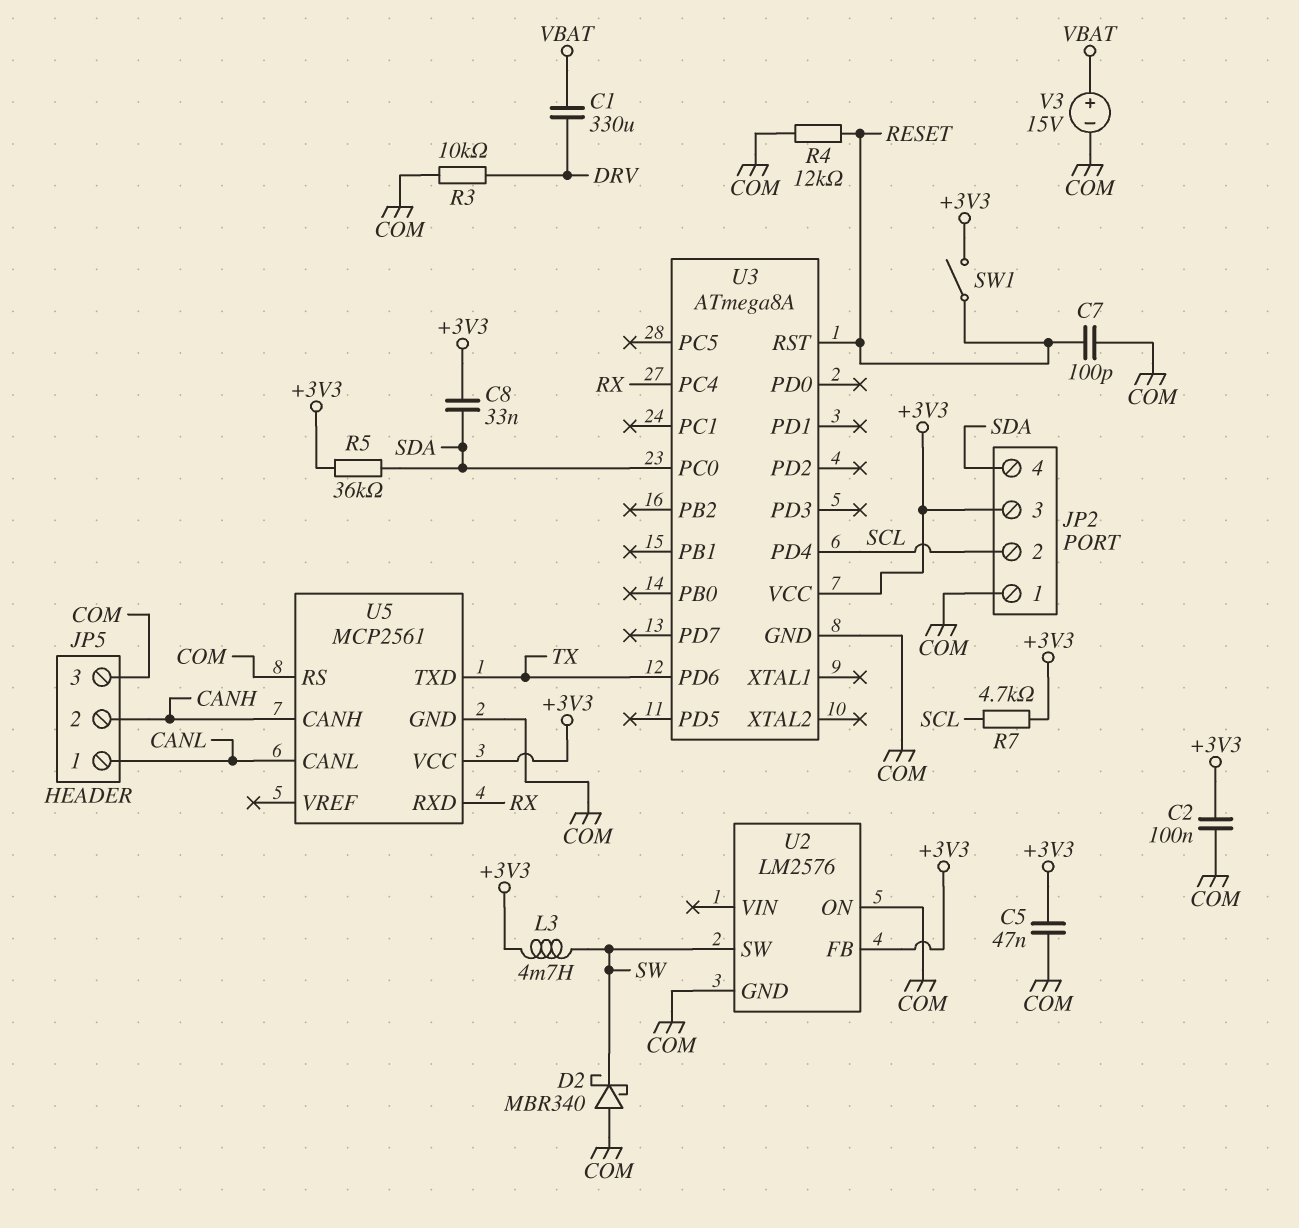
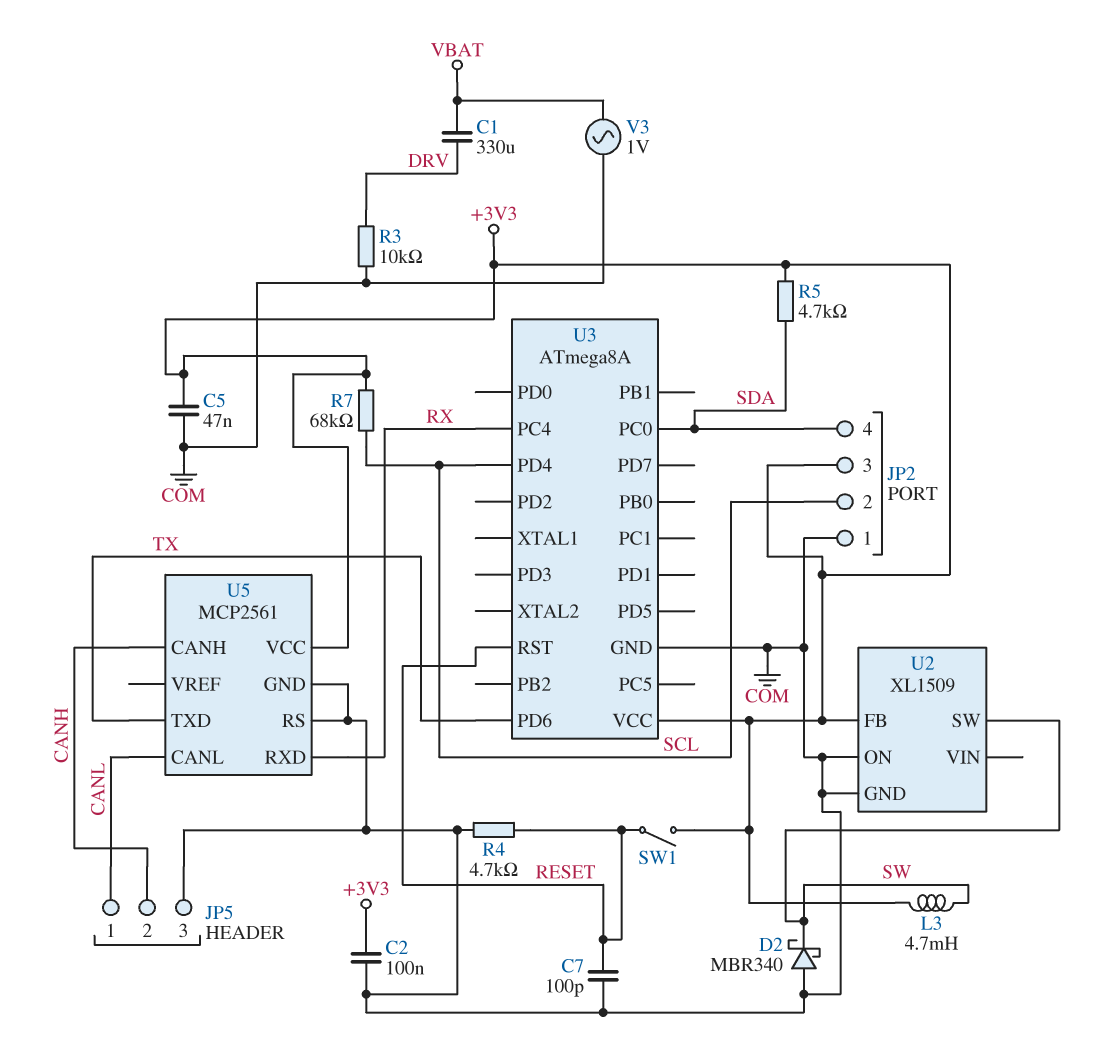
C8: 33nF (+3V3, SDA) -> none
R4: 12k (COM, RESET) -> 4.7k (COM, RESET)
R5: 36k (+3V3, SDA) -> 4.7k (+3V3, SDA)
R7: 4.7k (+3V3, SCL) -> 68k (+3V3, SCL)
U2: LM2576 -> XL1509
V3: 15V (plus VBAT, minus COM) -> AC 1V (COM, VBAT)

